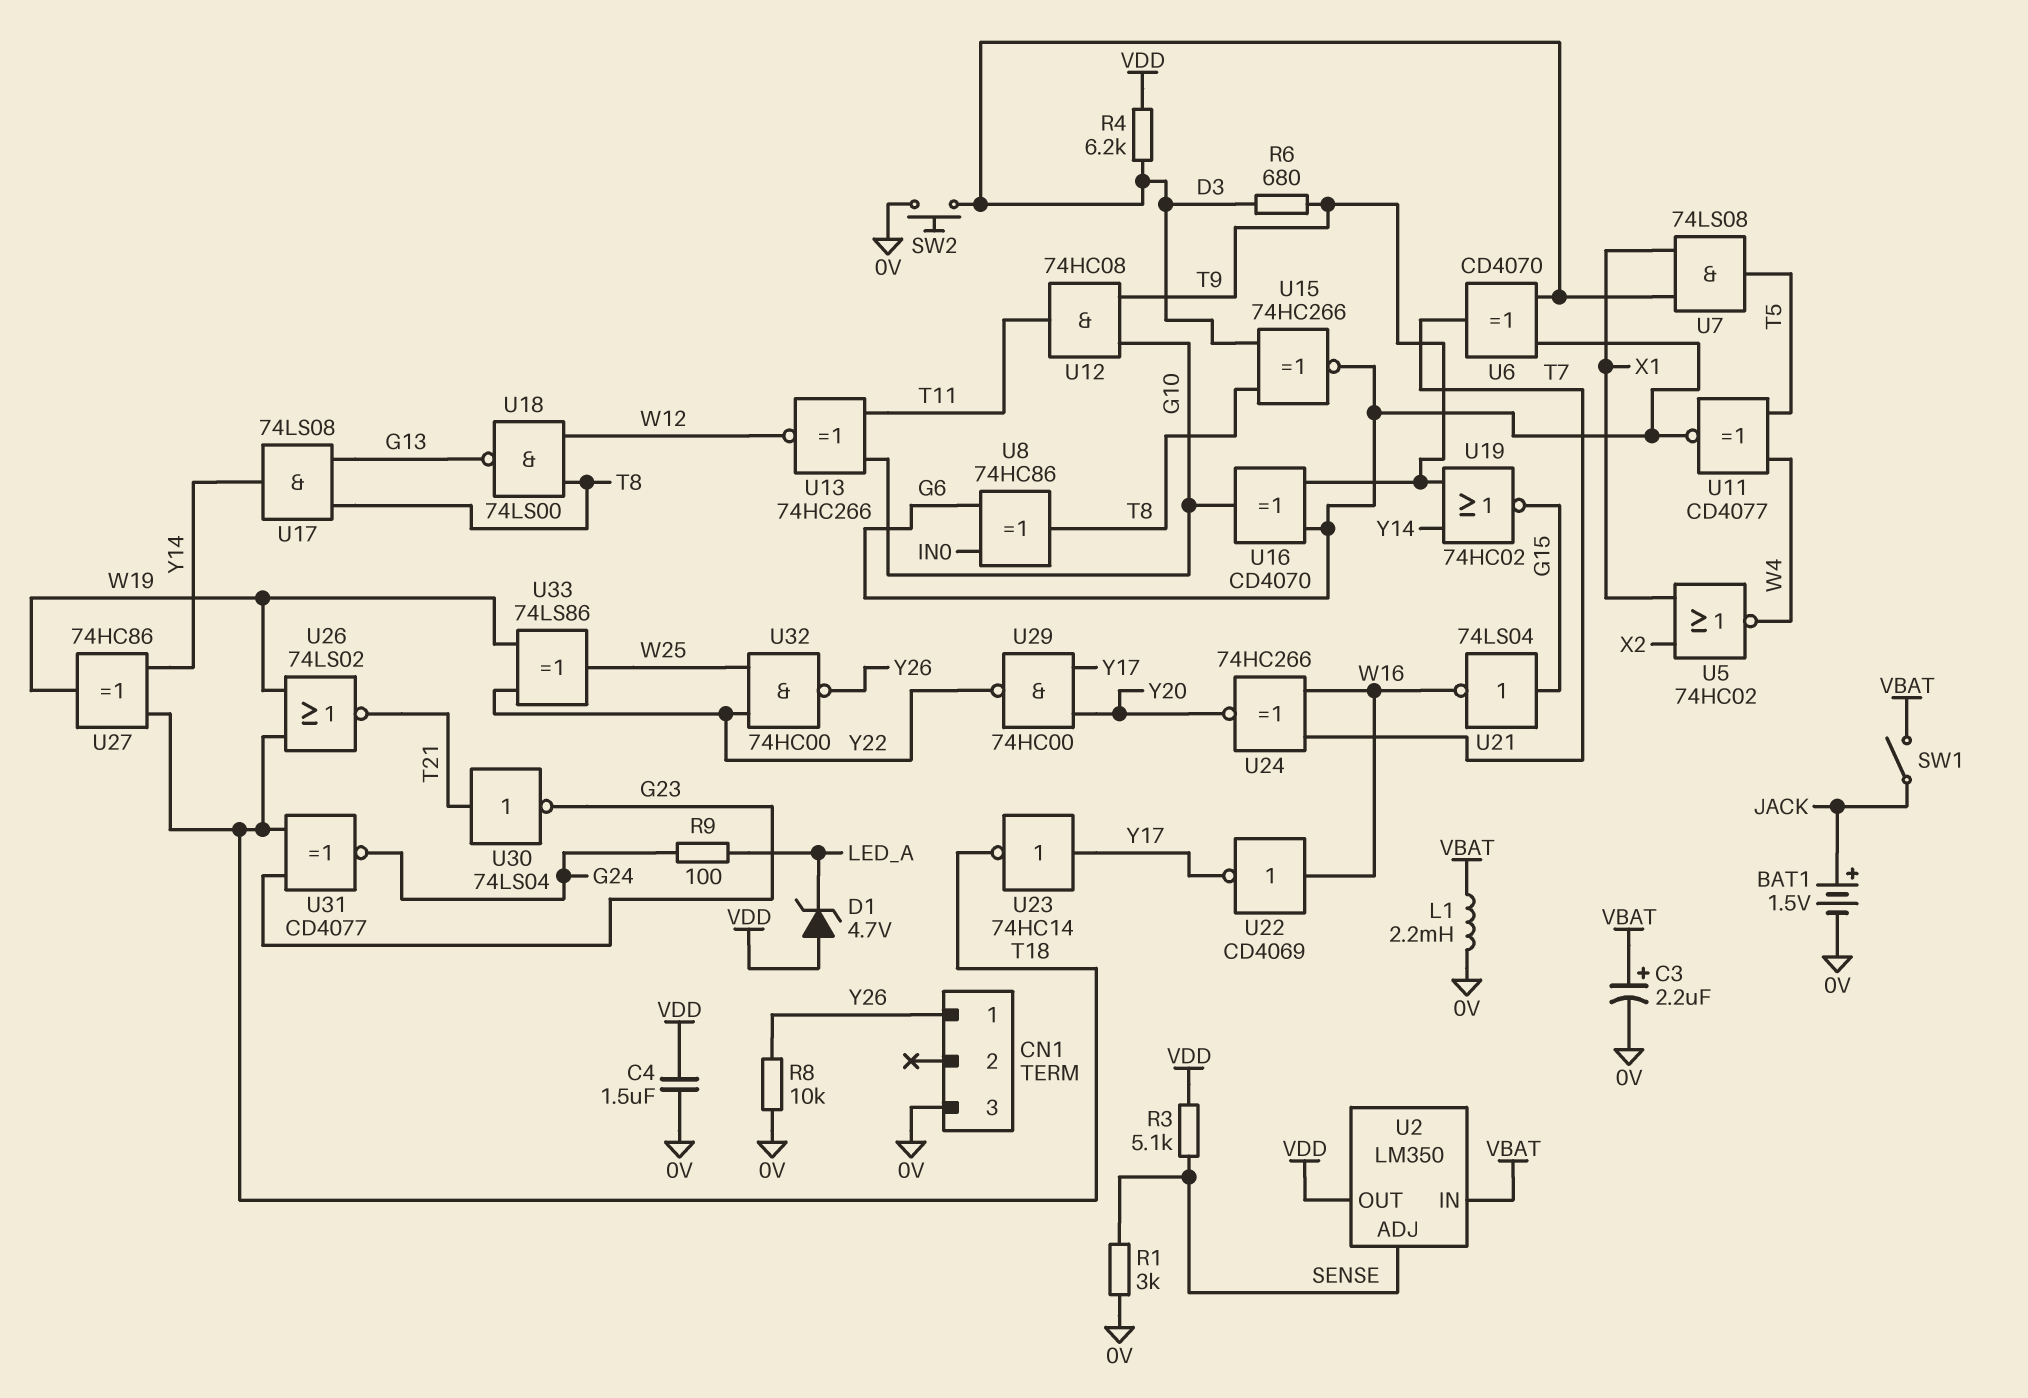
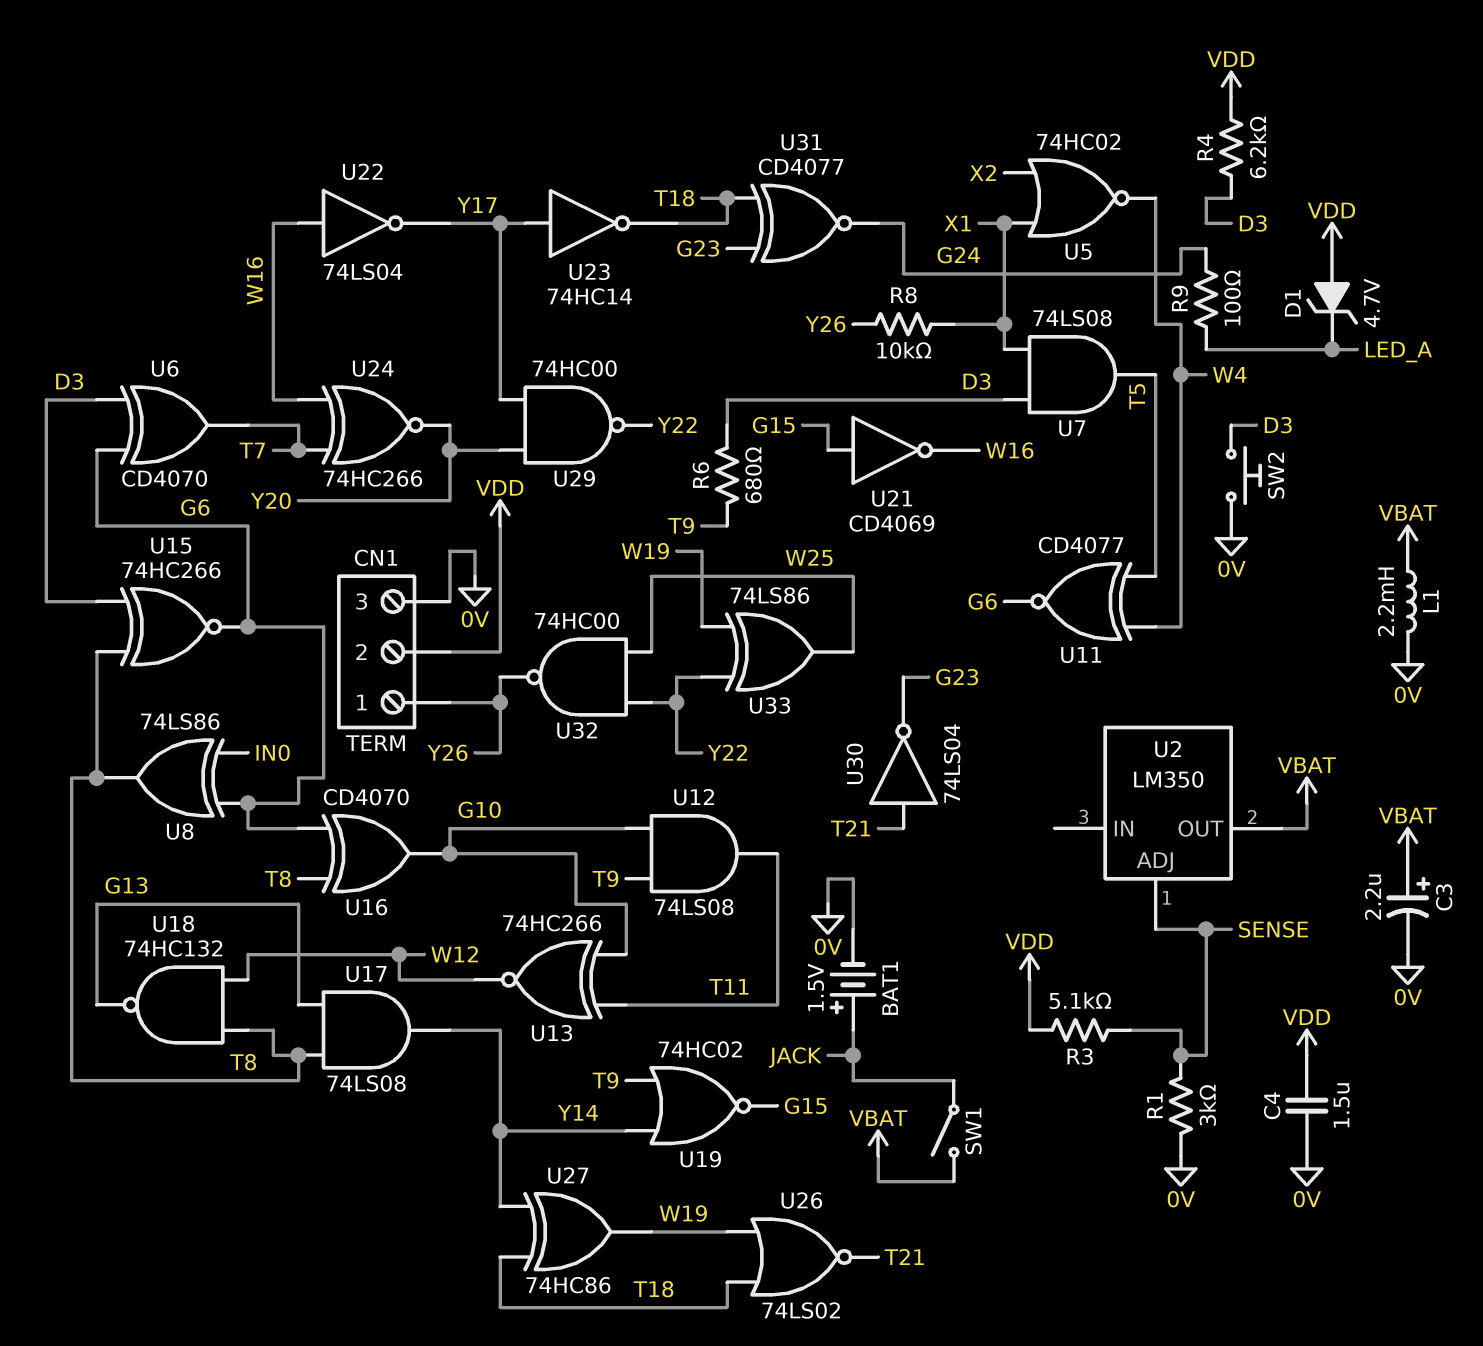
CN1 pin 2: none -> VDD
R8: 10k (0V, Y26) -> 10k (X1, Y26)
U2 pin IN: VBAT -> none
U2 pin OUT: VDD -> VBAT
U8: XOR 74HC86 (in G6, in IN0, out T8) -> XOR 74LS86 (in G6, in IN0, out T8)
U12: AND 74HC08 (in G10, in T9, out T11) -> AND 74LS08 (in G10, in T9, out T11)
U16: XOR CD4070 (in G6, in T9, out G10) -> XOR CD4070 (in G6, in T8, out G10)
U18: NAND 74LS00 (in T8, in W12, out G13) -> NAND 74HC132 (in T8, in W12, out G13)
U21: NOT 74LS04 (in G15, out W16) -> NOT CD4069 (in G15, out W16)
U22: NOT CD4069 (in W16, out Y17) -> NOT 74LS04 (in W16, out Y17)

